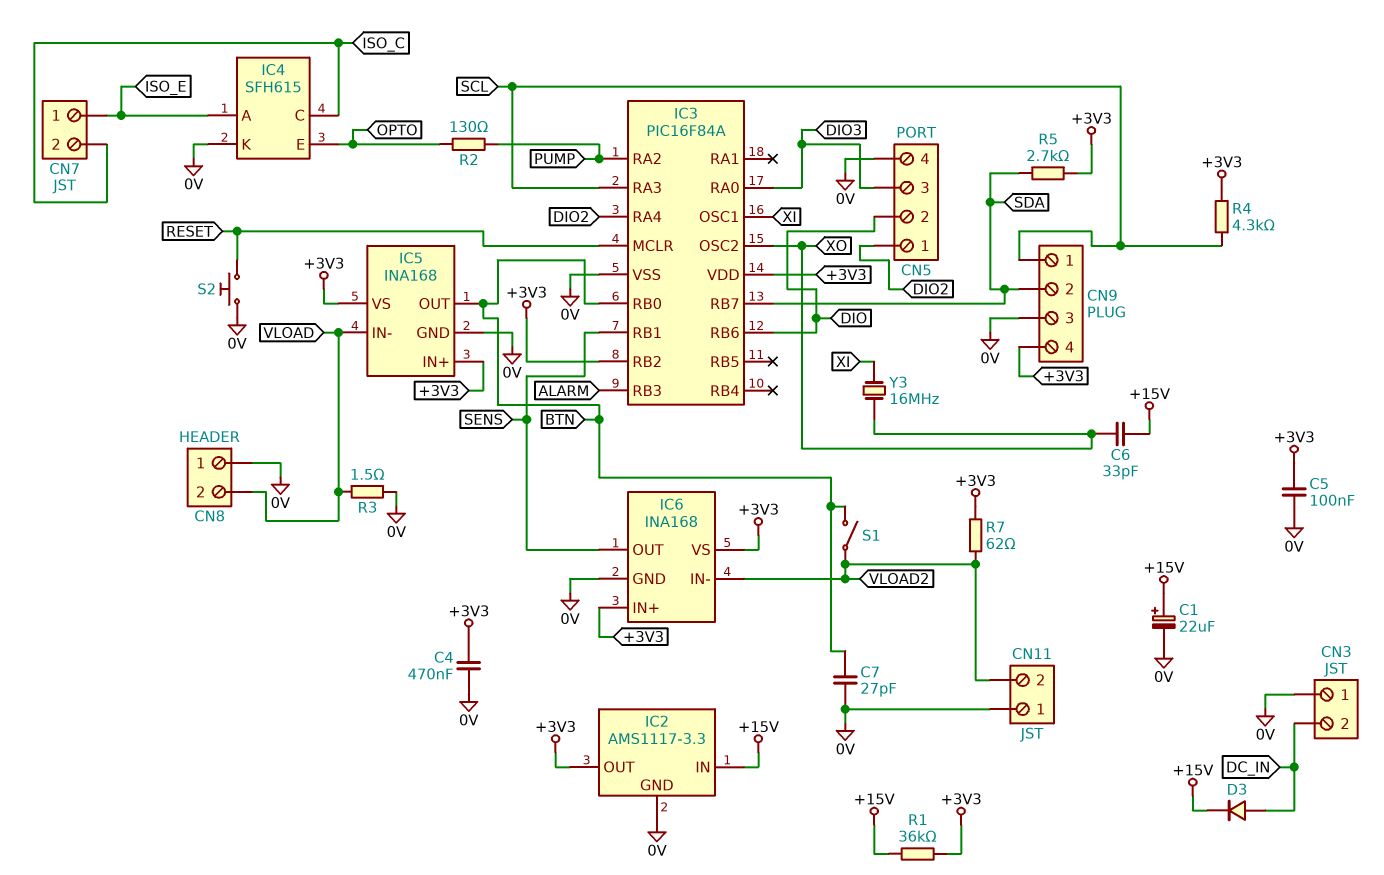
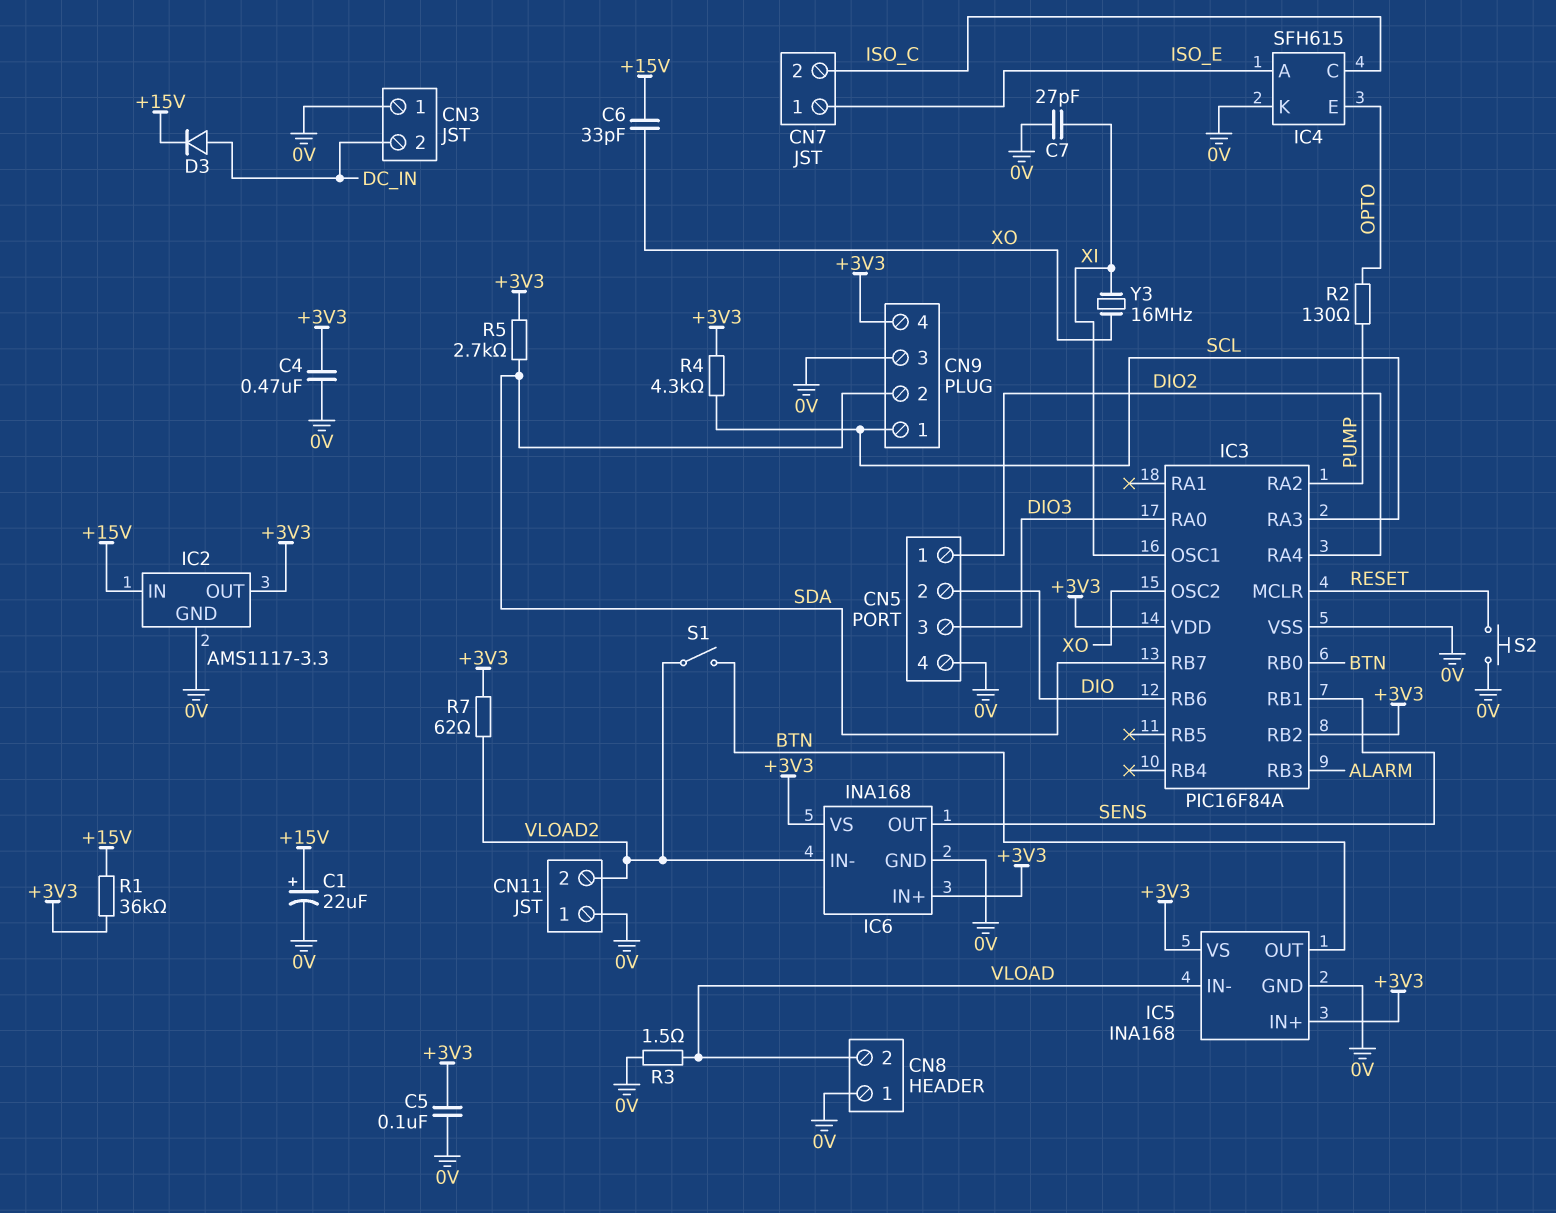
C7: 27pF (0V, BTN) -> 27pF (0V, XI)

